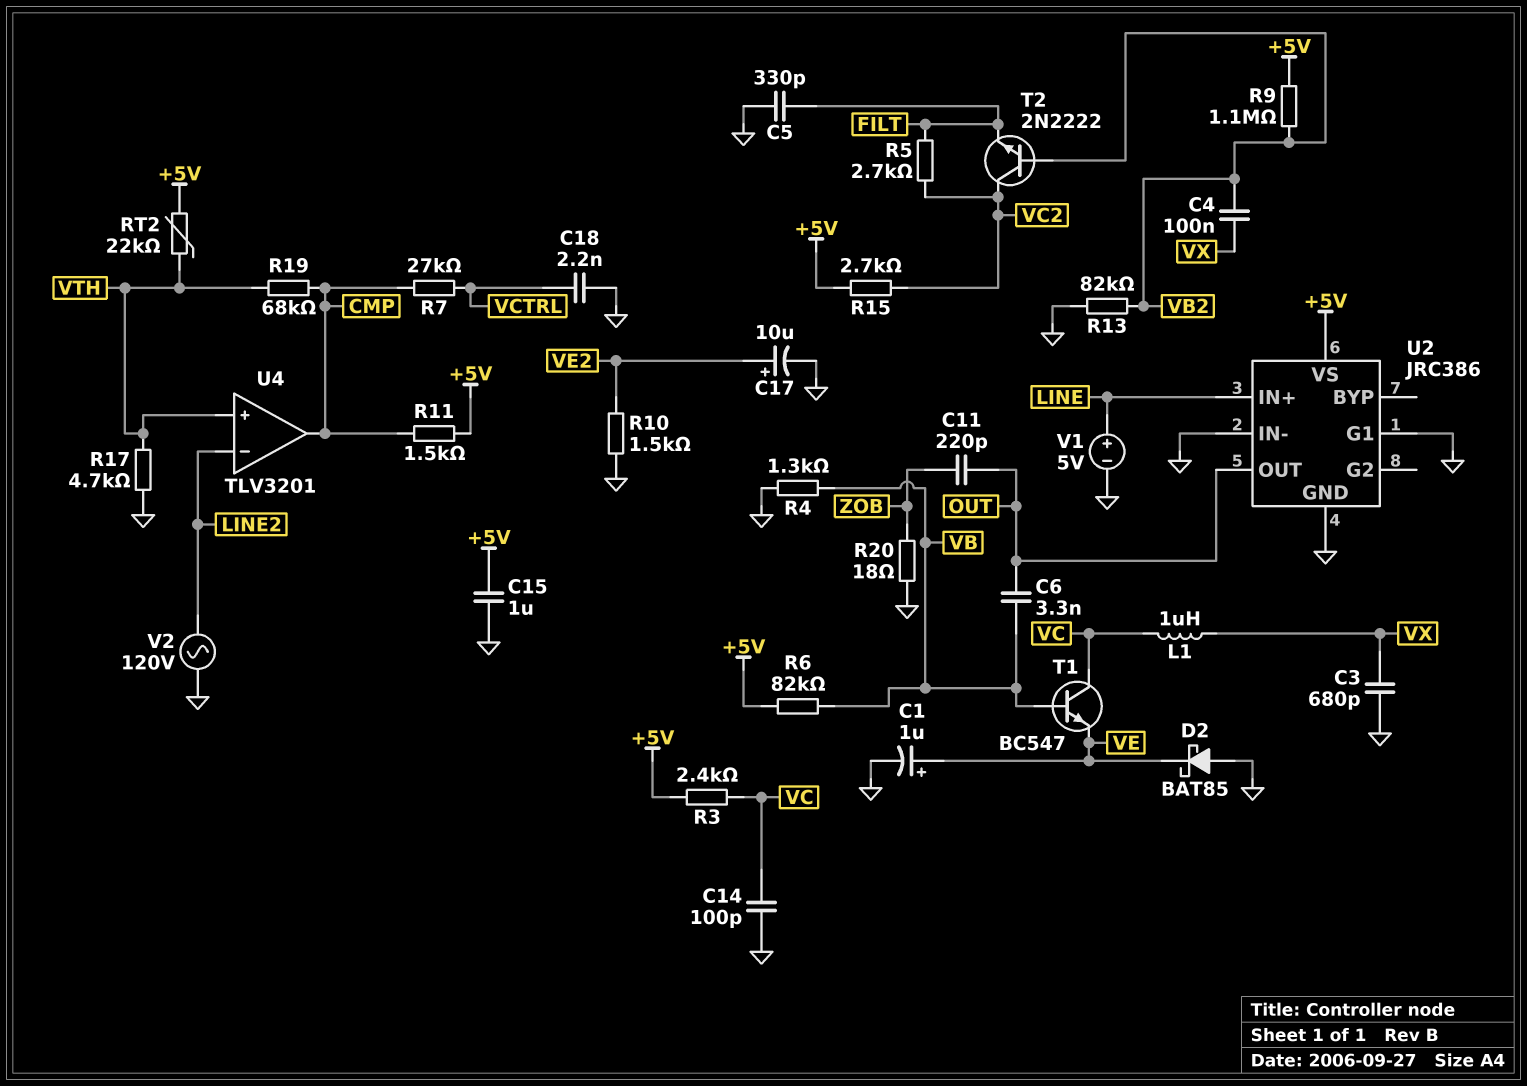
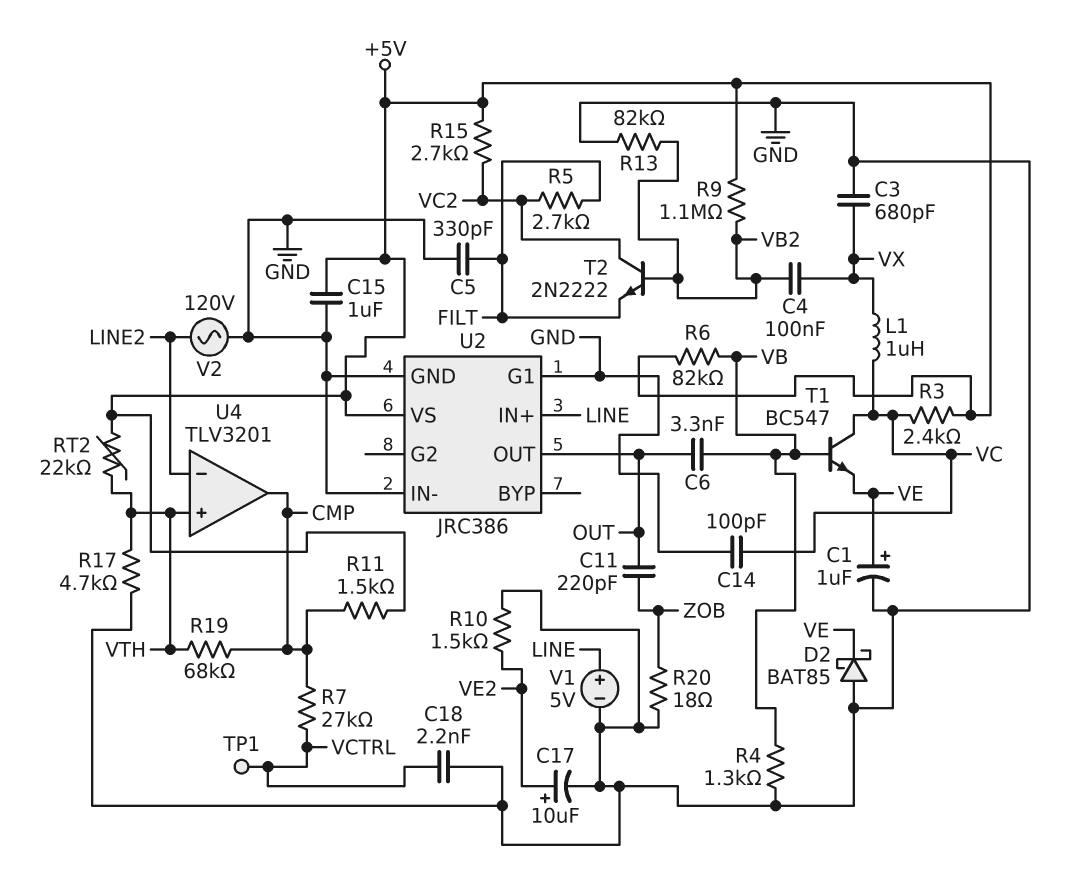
TP1: none -> test point (VCTRL)

